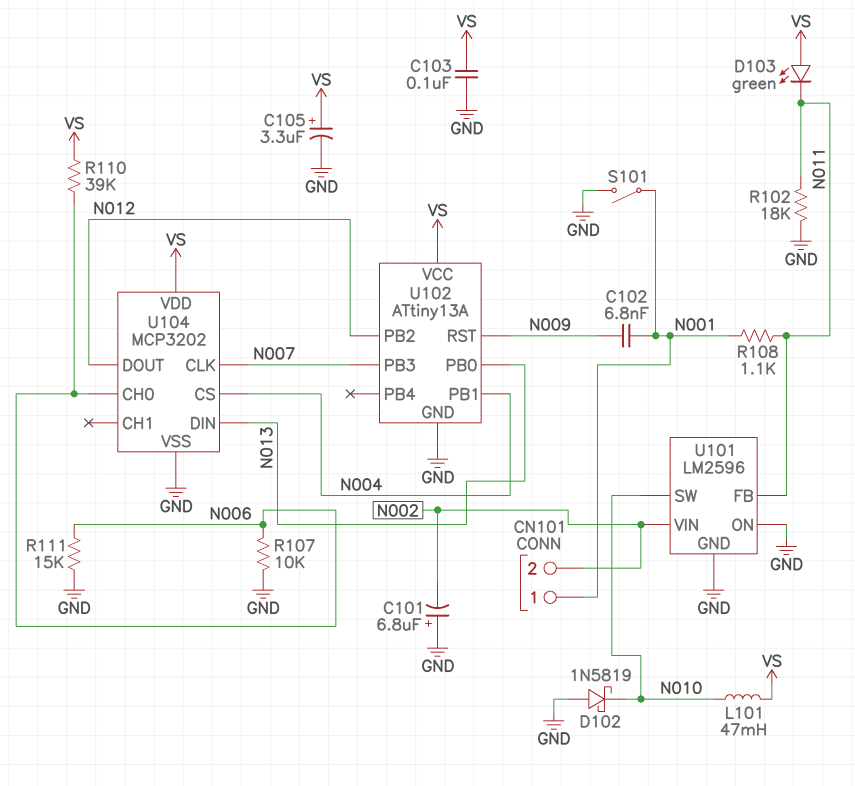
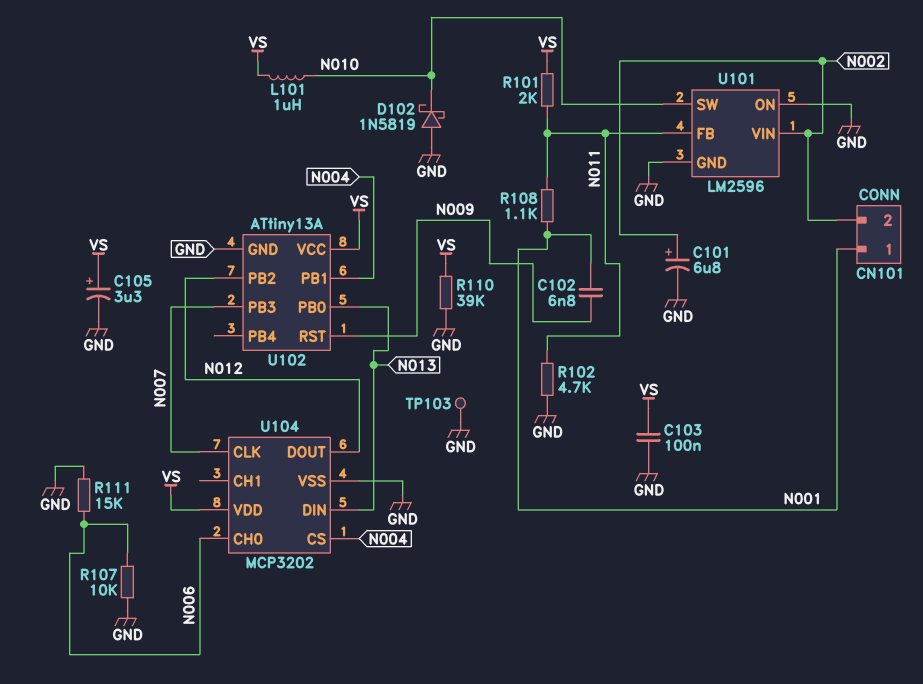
C101: 6.8uF (plus GND, minus N002) -> 6.8uF (plus N002, minus GND)
D103: LED green (A VS, K N011) -> none
L101: 47mH (N010, VS) -> 1uH (N010, VS)
R101: none -> 2k (N011, VS)
R102: 18k (GND, N011) -> 4.7k (GND, N011)
R110: 39k (N006, VS) -> 39k (GND, VS)
S101: switch (GND, N001) -> none
TP103: none -> test point (GND)

